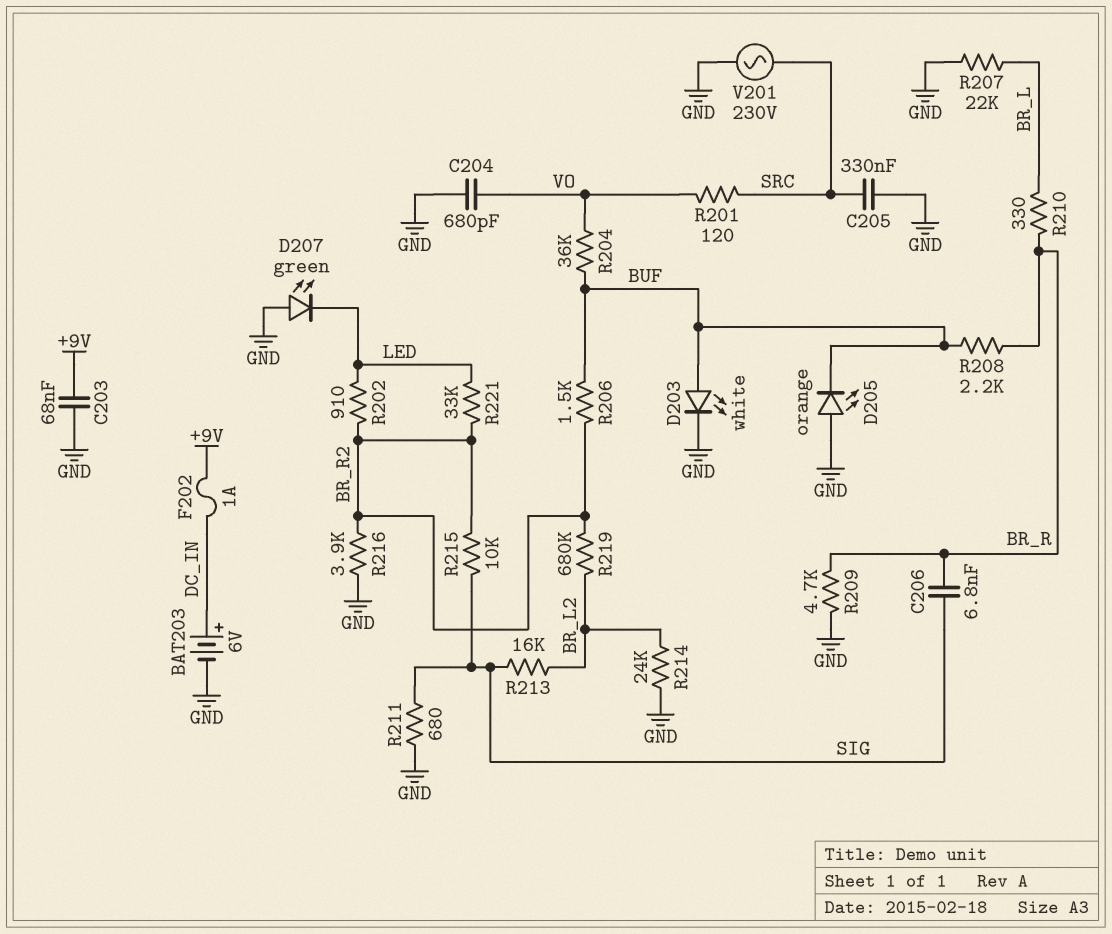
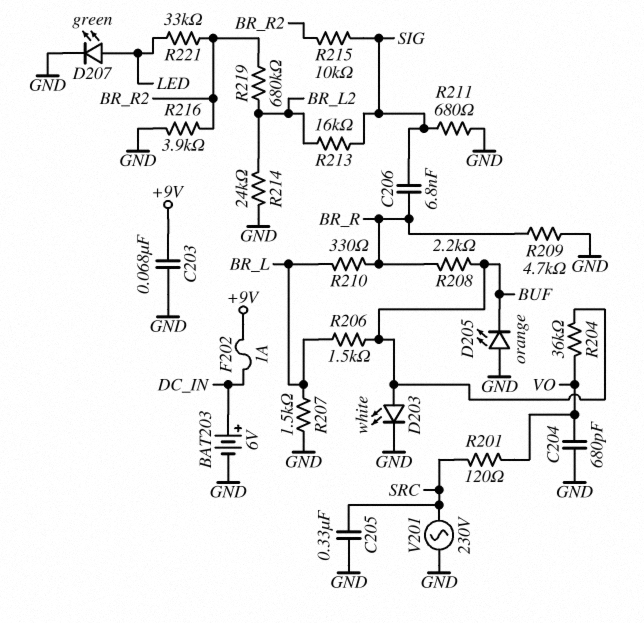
D207: LED green (A GND, K LED) -> LED green (A LED, K GND)
R202: 910 (BR_R2, LED) -> none
R206: 1.5k (BR_R2, BUF) -> 1.5k (BR_L, BUF)
R207: 22k (BR_L, GND) -> 1.5k (BR_L, GND)

